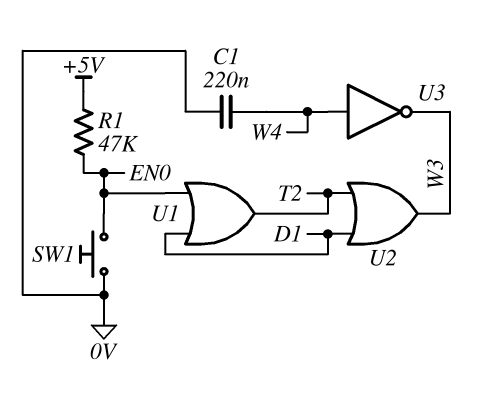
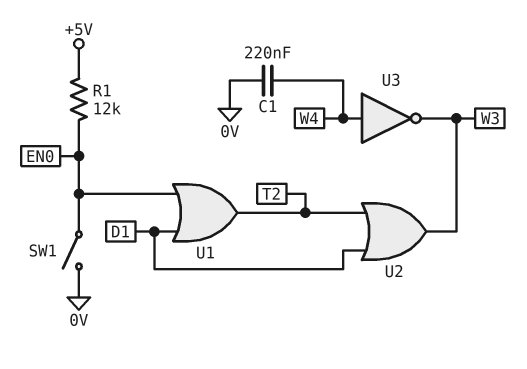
R1: 47k (+5V, EN0) -> 12k (+5V, EN0)
SW1: button (0V, EN0) -> switch (0V, EN0)

